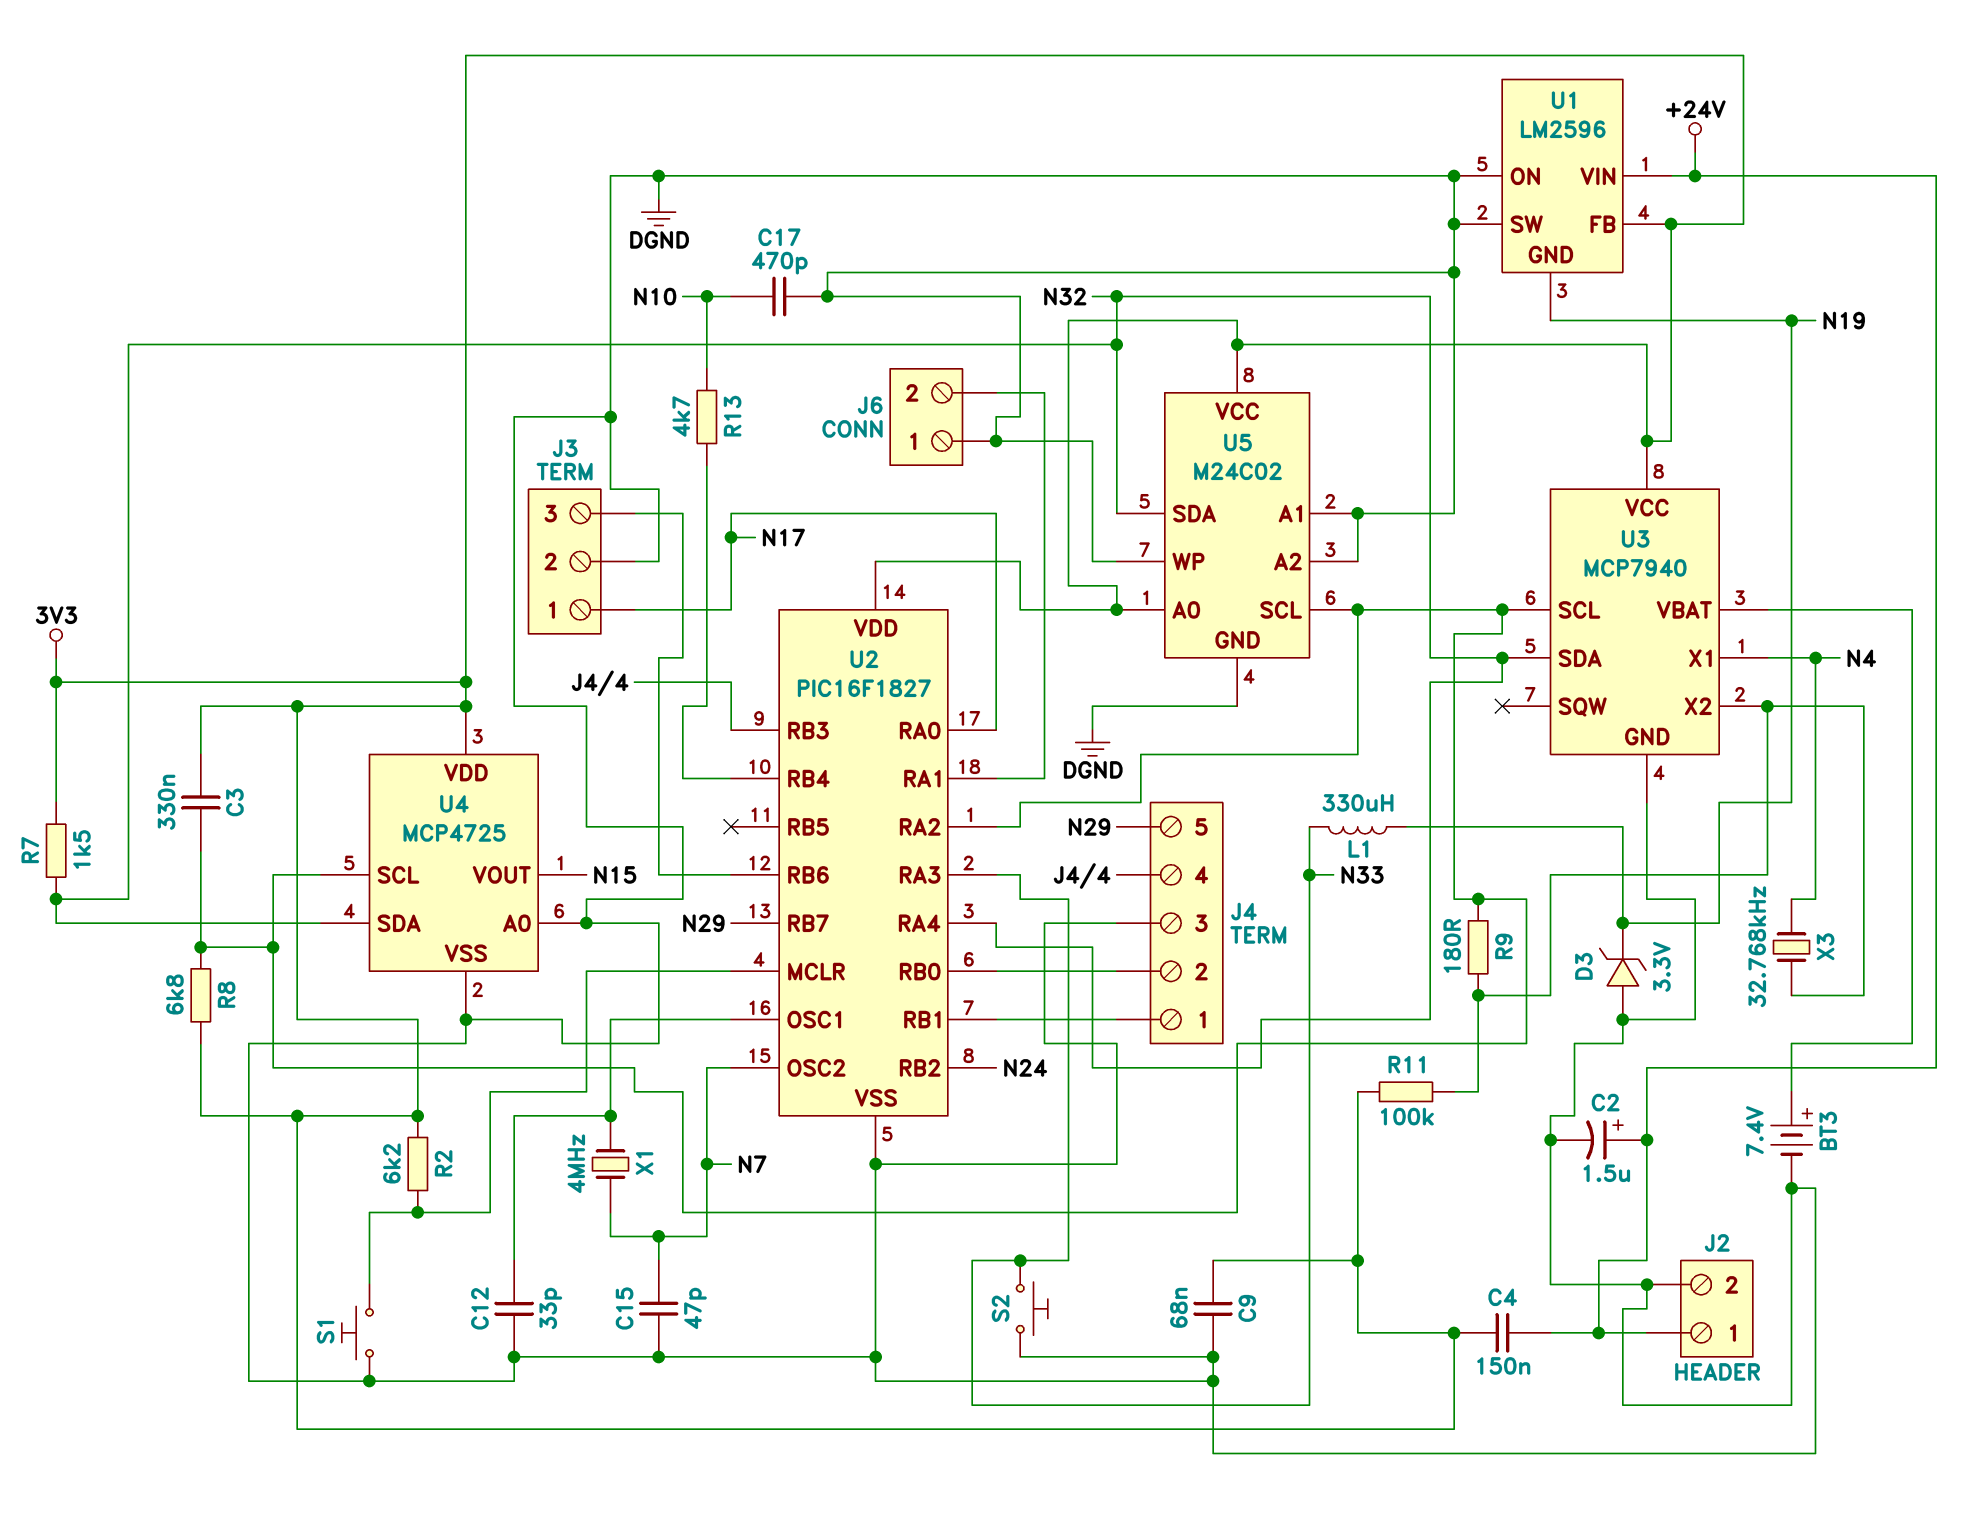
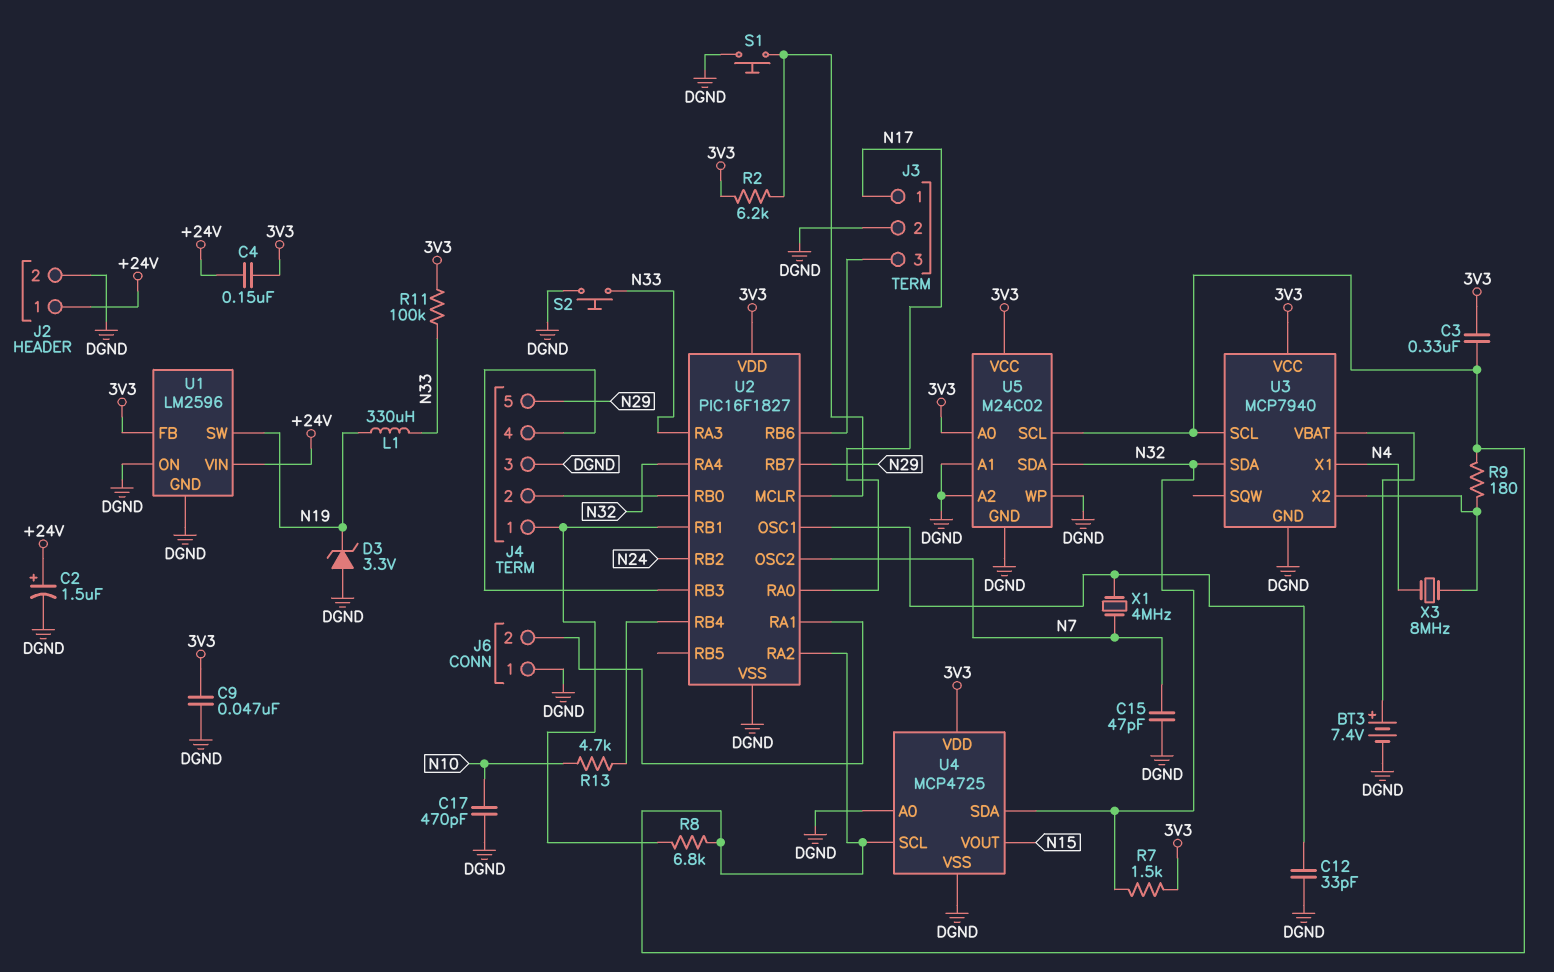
C9: 68nF (3V3, DGND) -> 47nF (3V3, DGND)
R8: 6.8k (3V3, U2/RA2) -> 6.8k (J4/1, U2/RA2)
R11: 100k (3V3, U3/X2) -> 100k (3V3, N33)
U1 pin GND: N19 -> DGND
U1 pin SW: DGND -> N19
X3: 32.768kHz (N4, U3/X2) -> 8MHz (N4, U3/X2)

